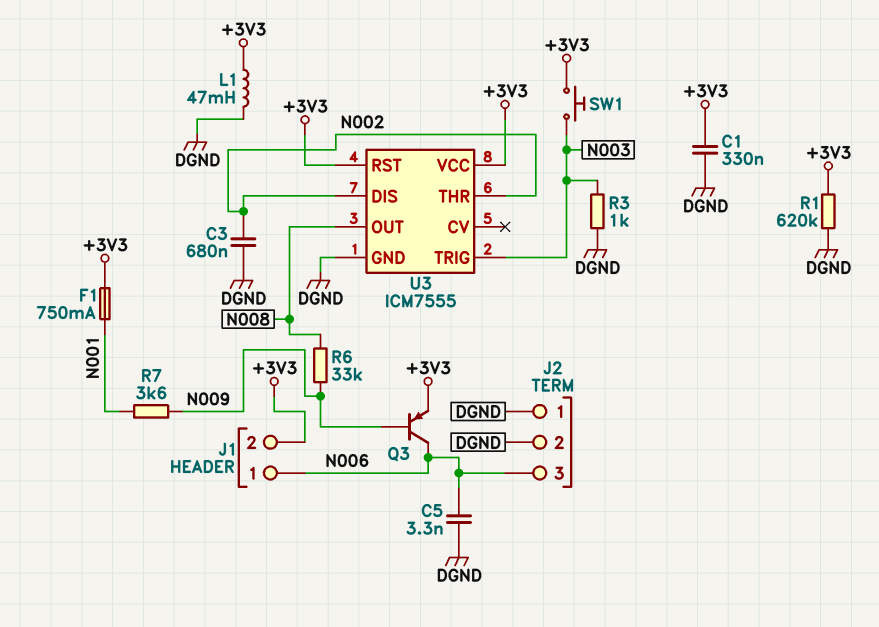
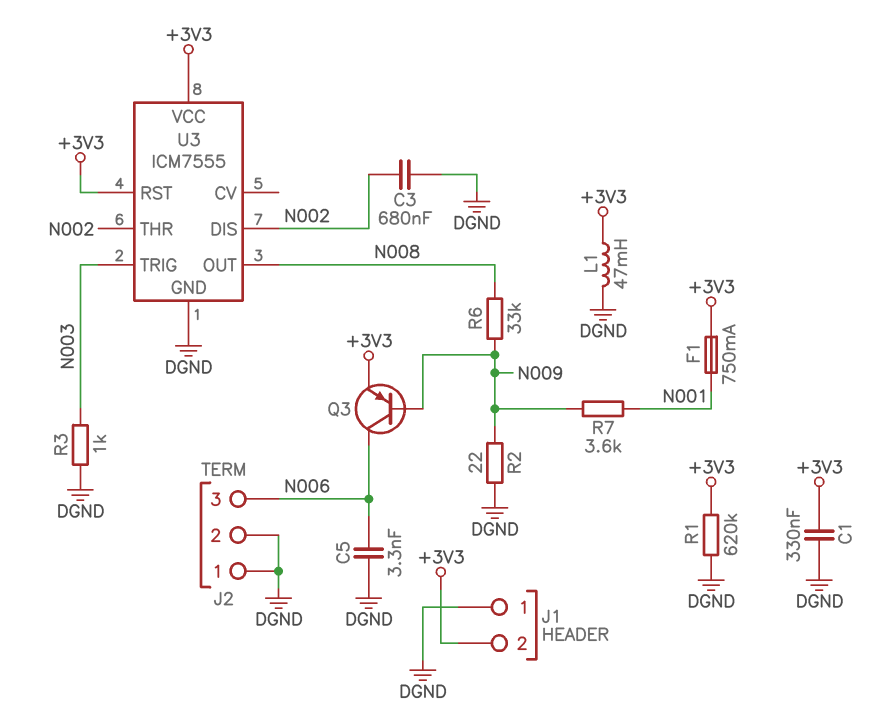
J1 pin 1: N006 -> DGND
R2: none -> 22 (DGND, N009)
SW1: button (+3V3, N003) -> none

